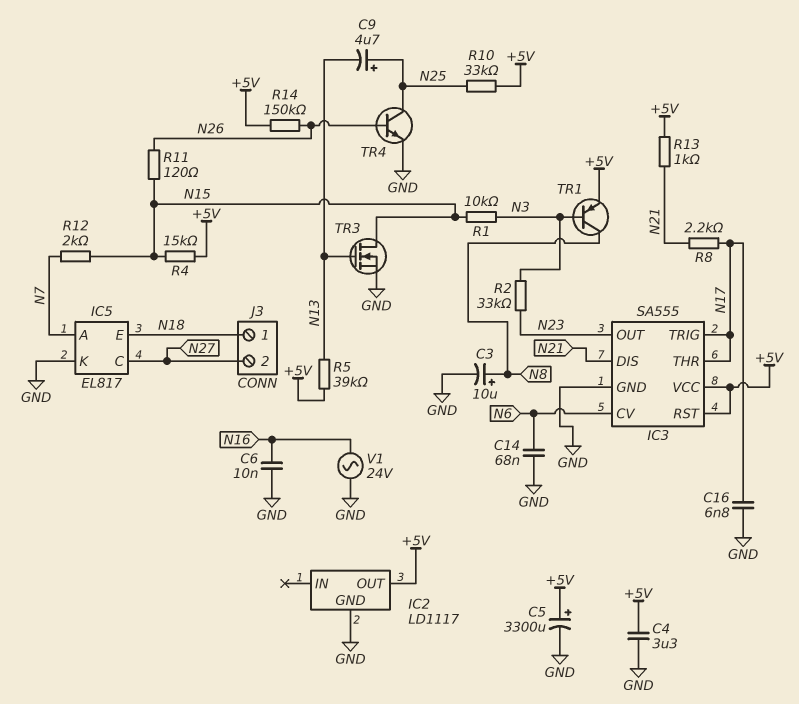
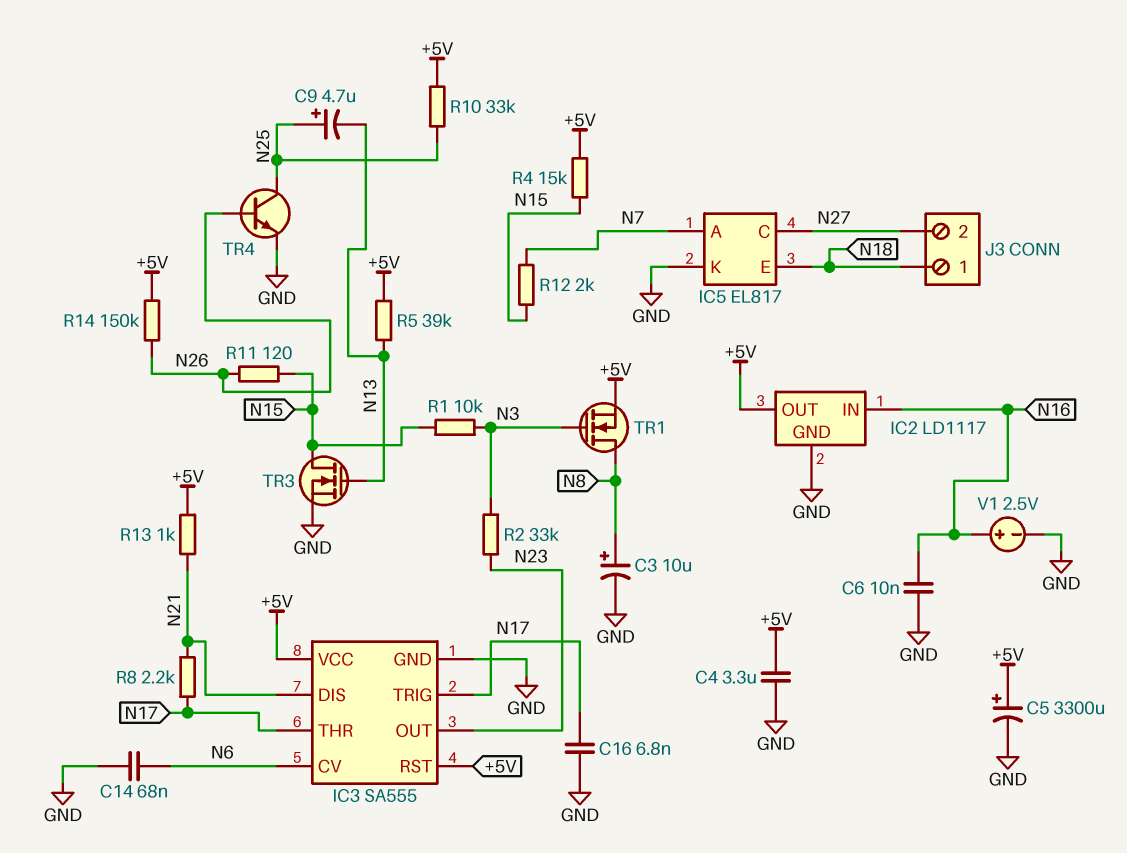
IC2 pin IN: none -> N16
TR1: PNP (B N3, C N8, E +5V) -> NMOS (G N3, D N8, S +5V)
V1: AC 24V (GND, N16) -> 2.5V (plus N16, minus GND)

